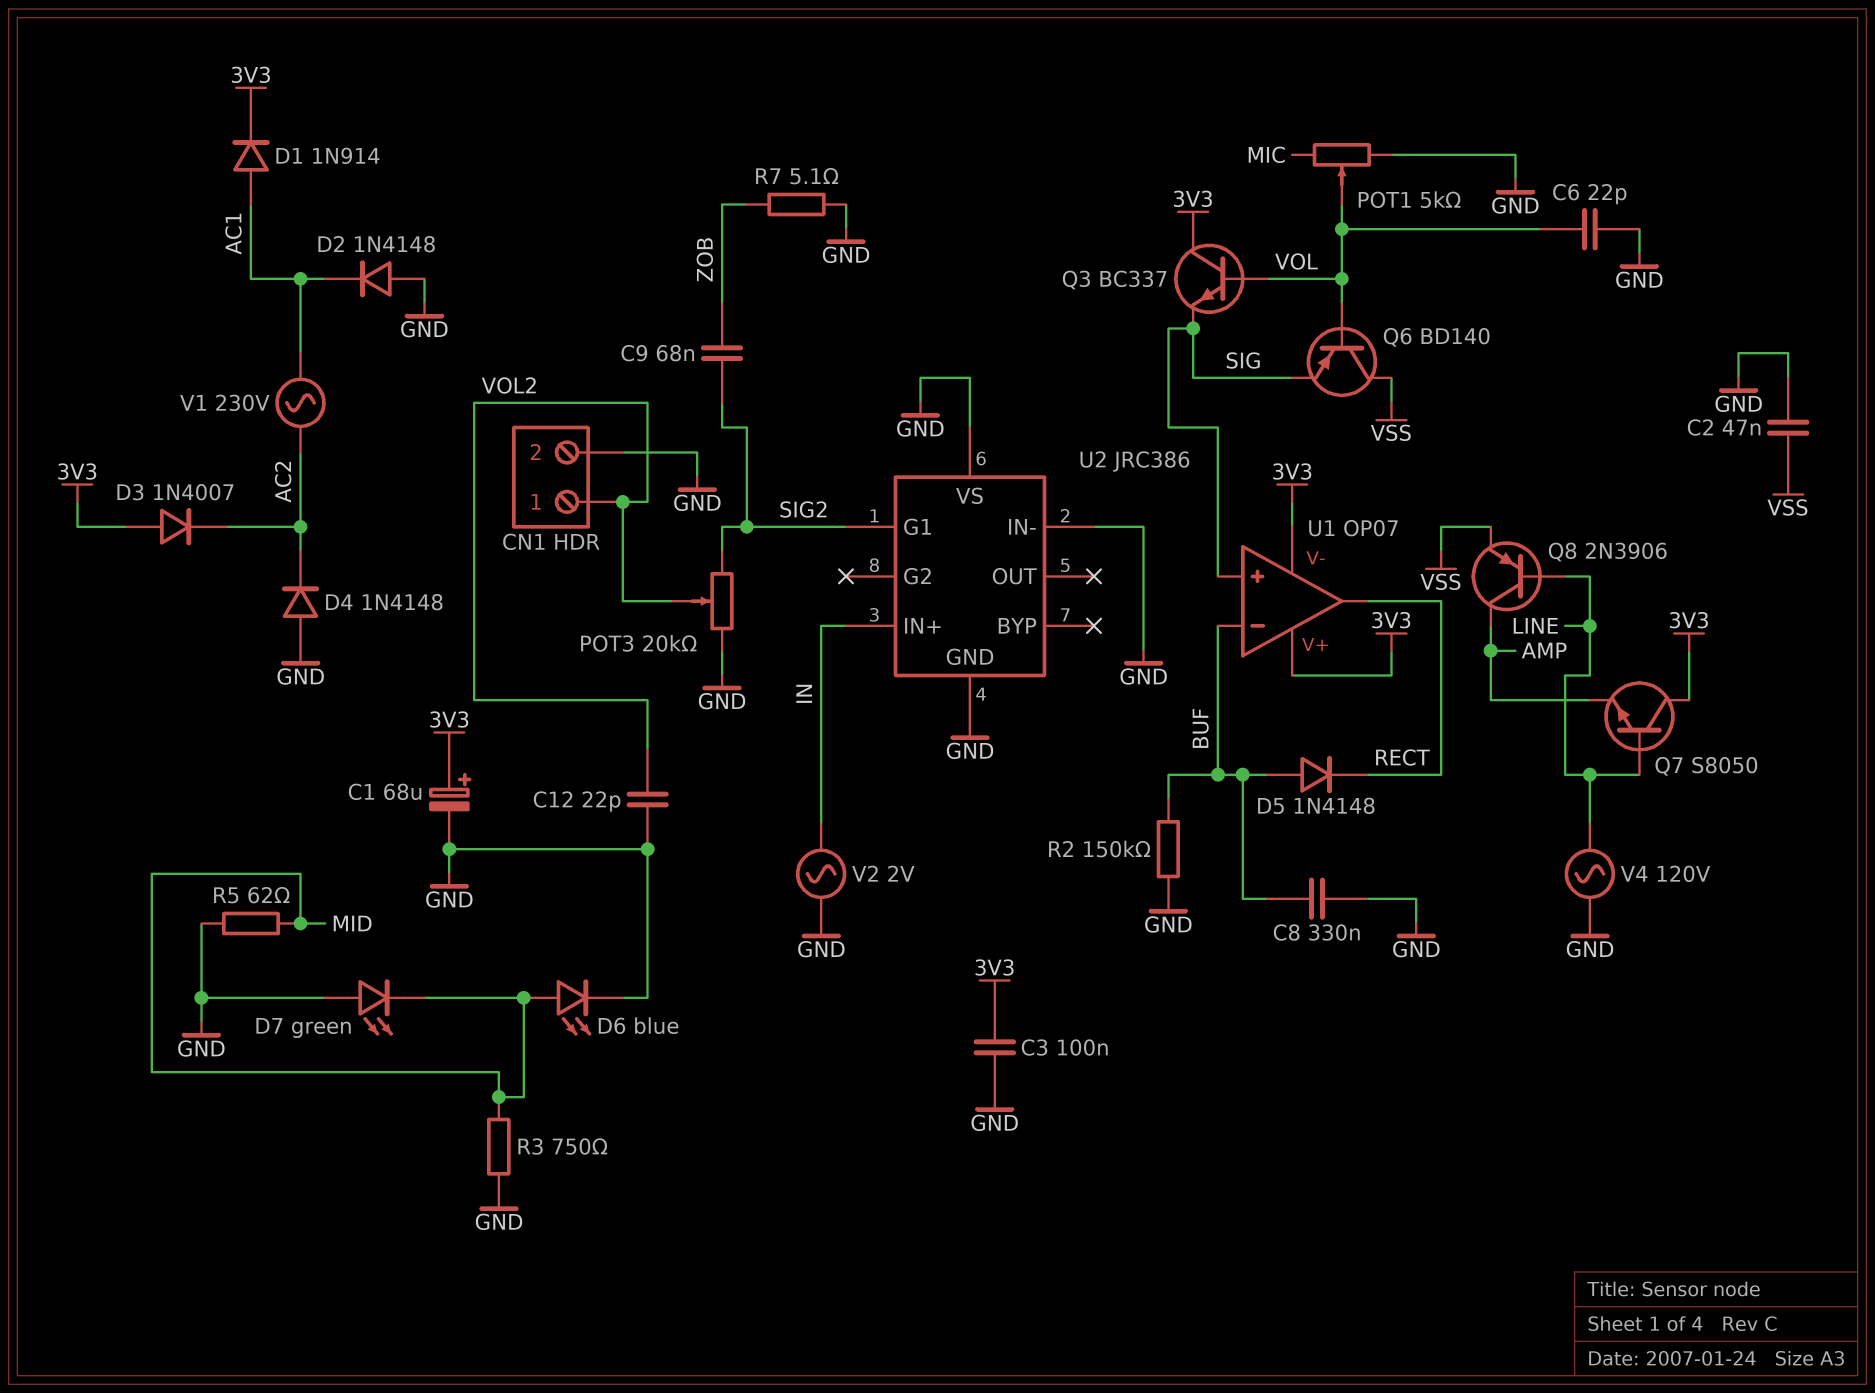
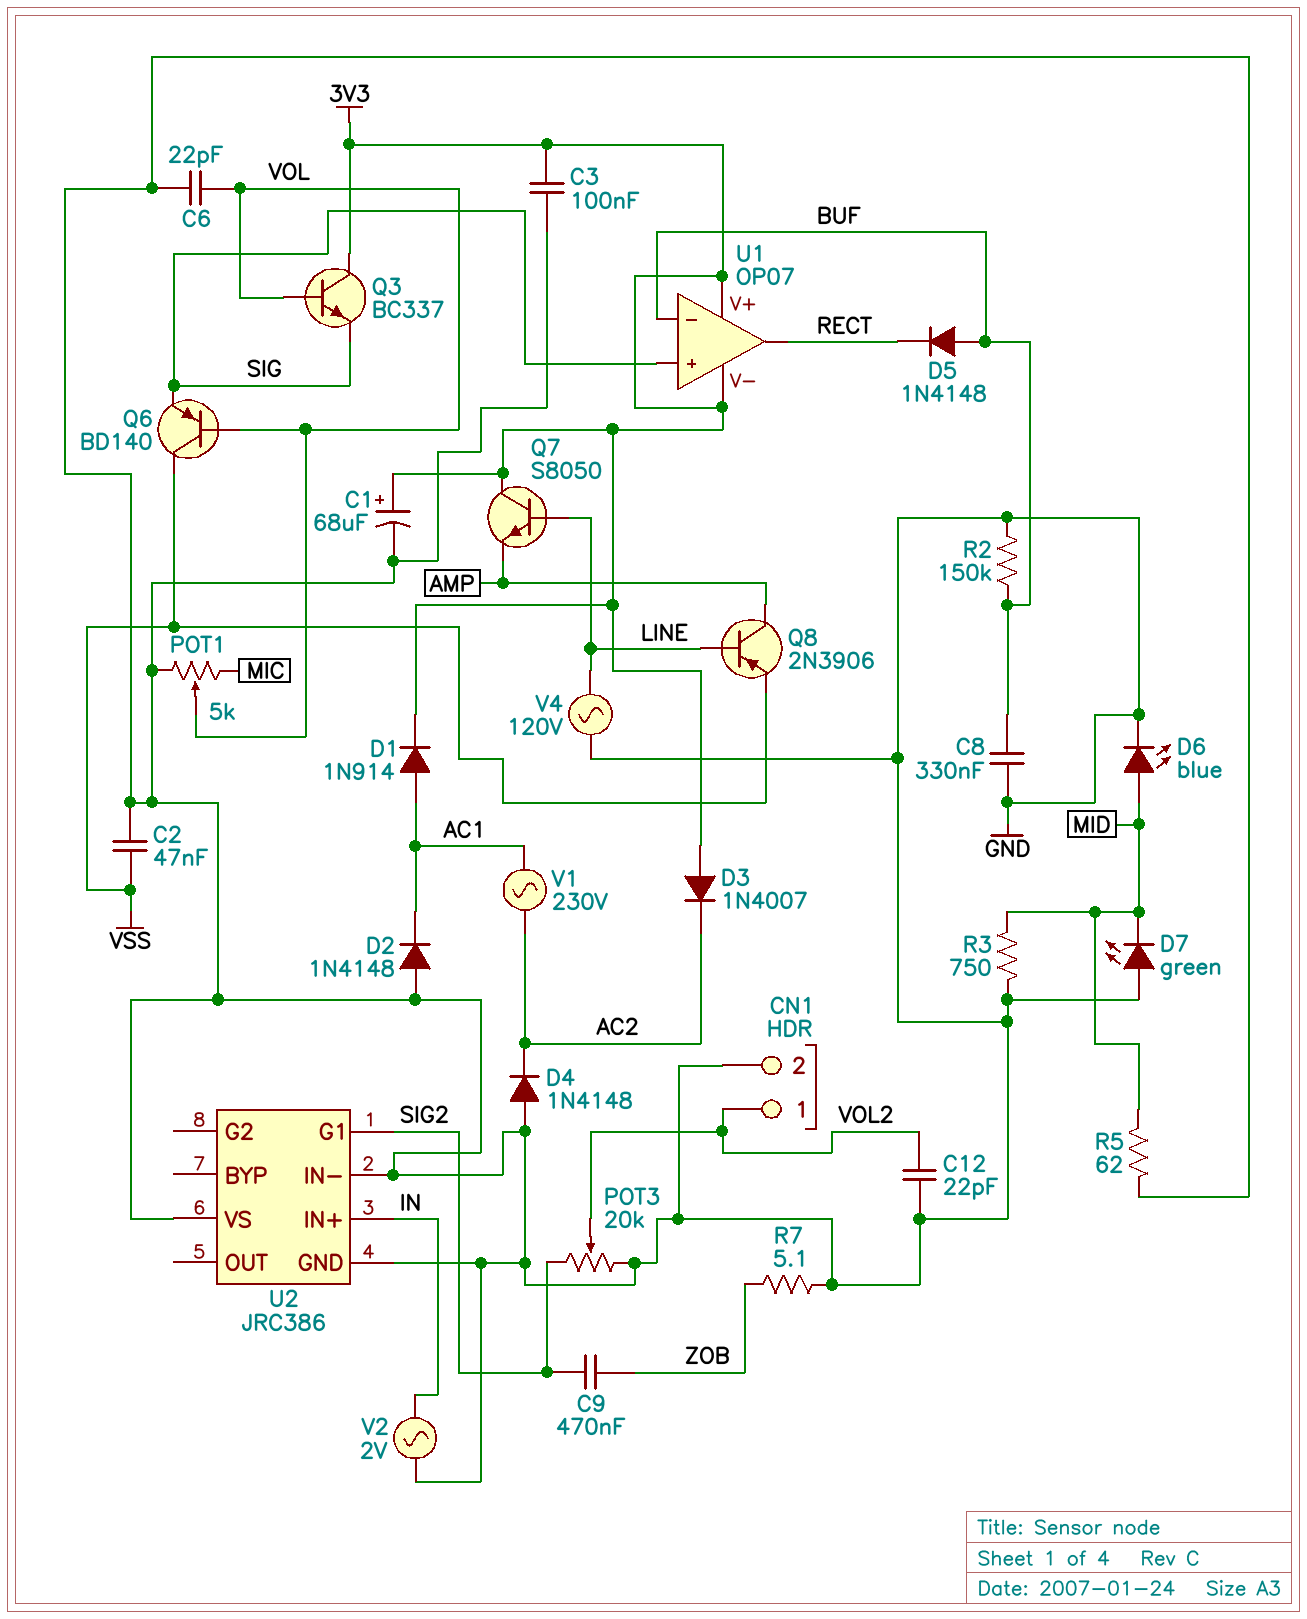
C9: 68nF (SIG2, ZOB) -> 470nF (SIG2, ZOB)

